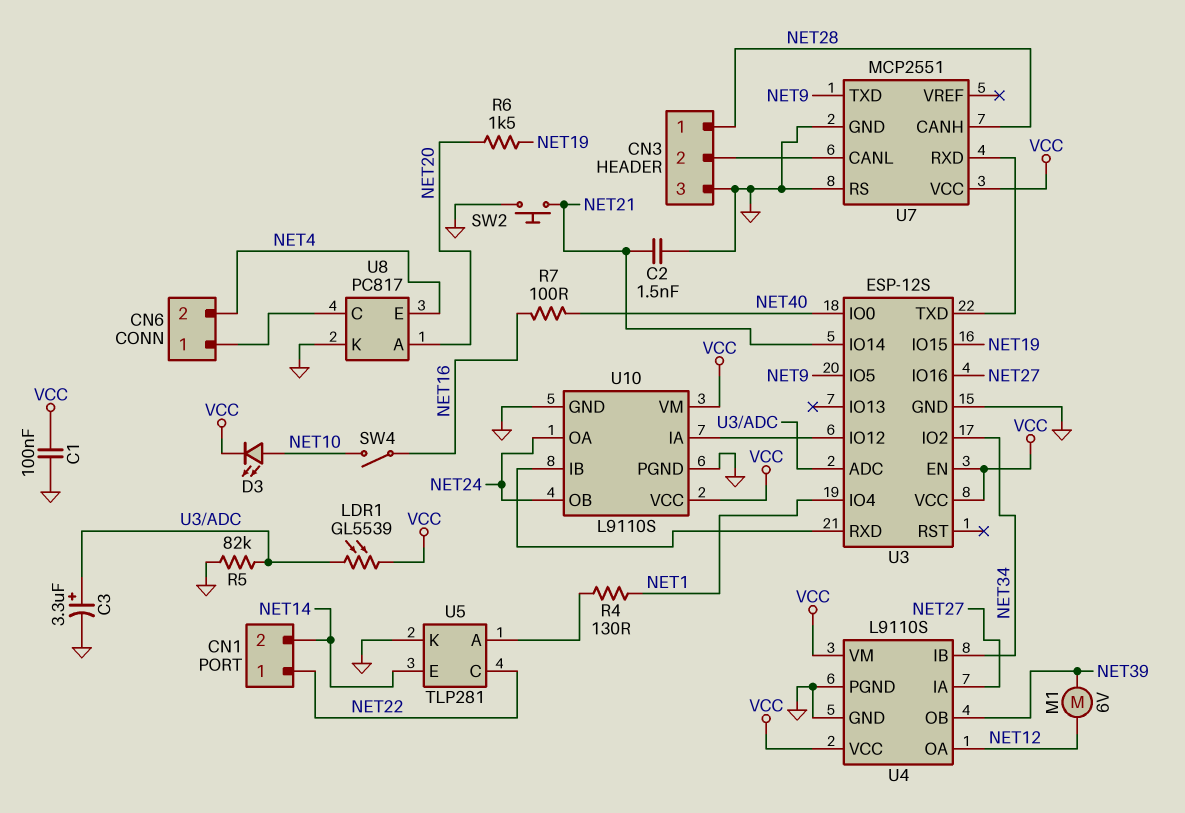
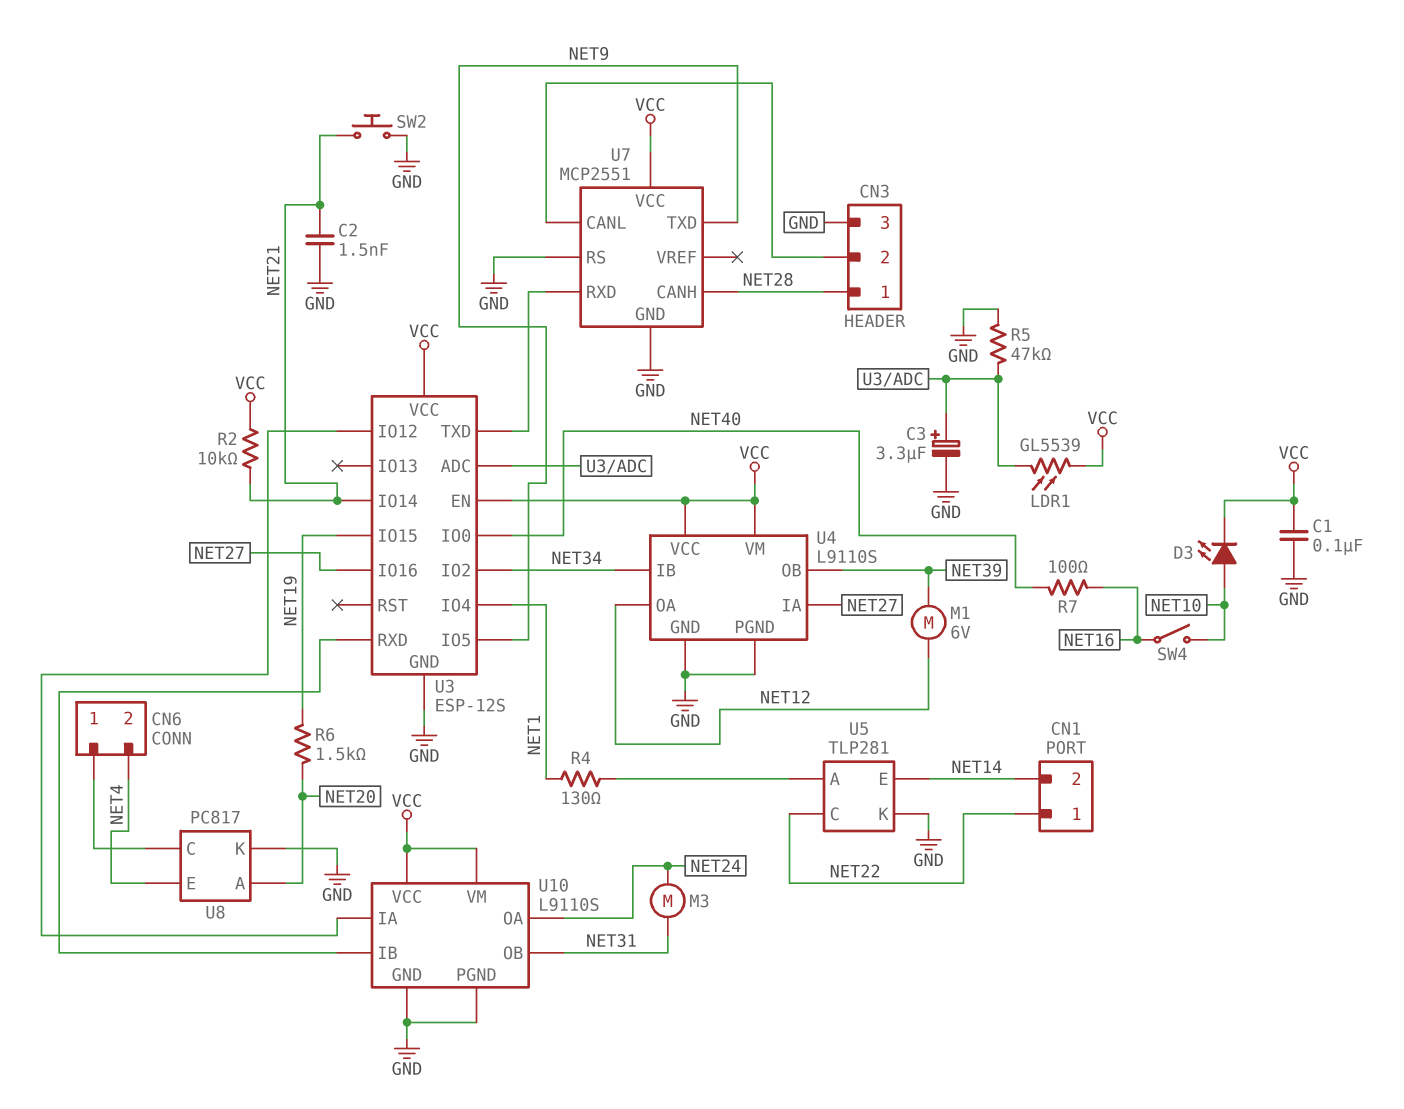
M3: none -> motor (NET24, NET31)
R2: none -> 10k (NET21, VCC)
R5: 82k (GND, U3/ADC) -> 47k (GND, U3/ADC)
U10 pin OB: NET24 -> NET31

